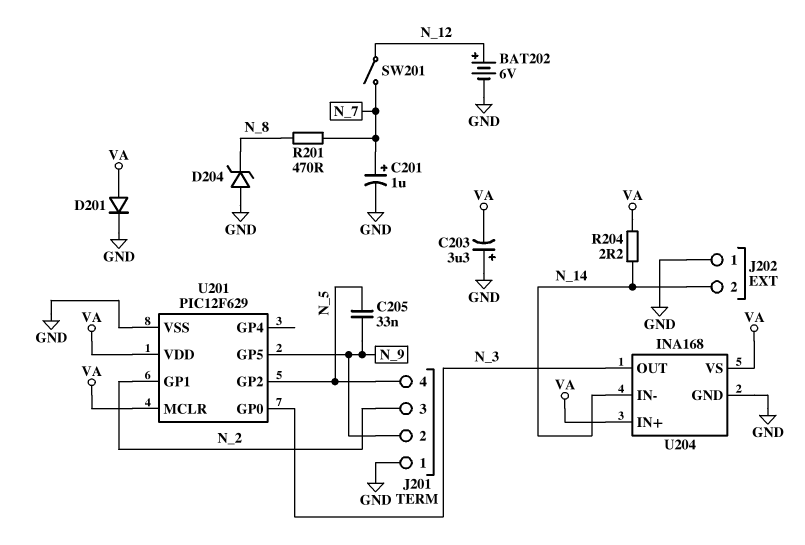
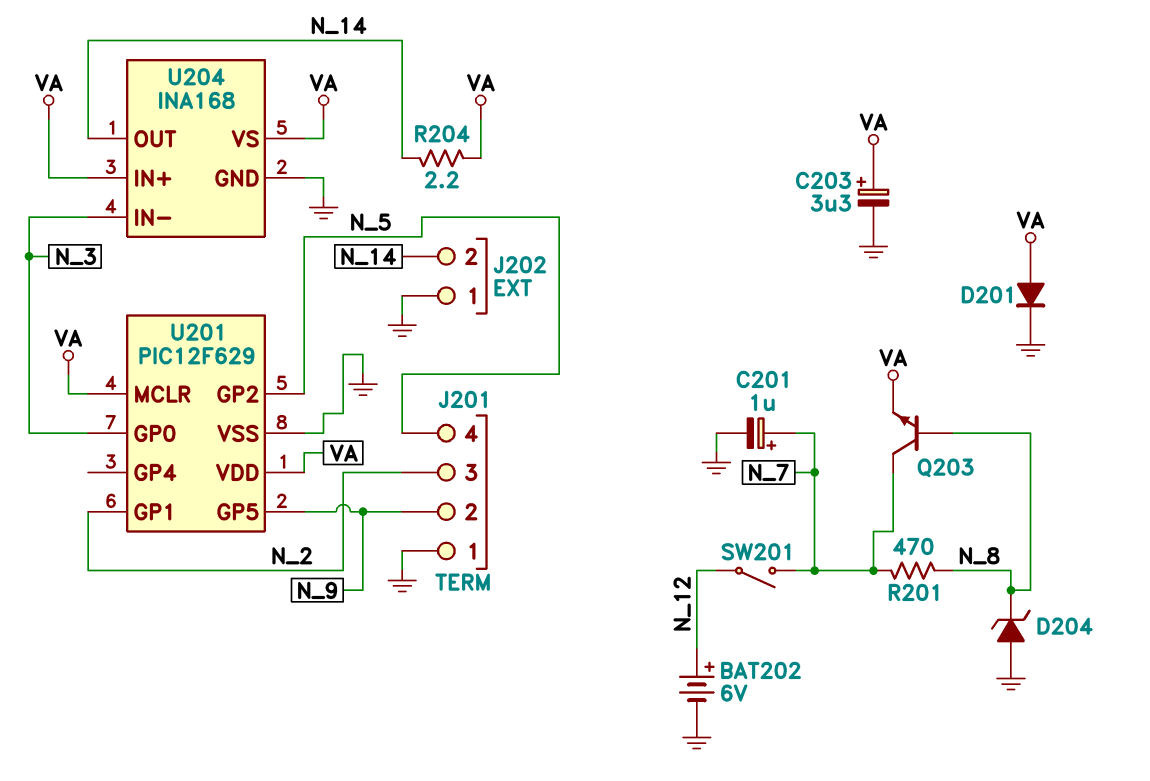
C203: 3.3uF (plus GND, minus VA) -> 3.3uF (plus VA, minus GND)
C205: 33nF (N_5, N_9) -> none
Q203: none -> NPN (B N_8, C N_7, E VA)
U204 pin IN-: N_14 -> N_3
U204 pin OUT: N_3 -> N_14

